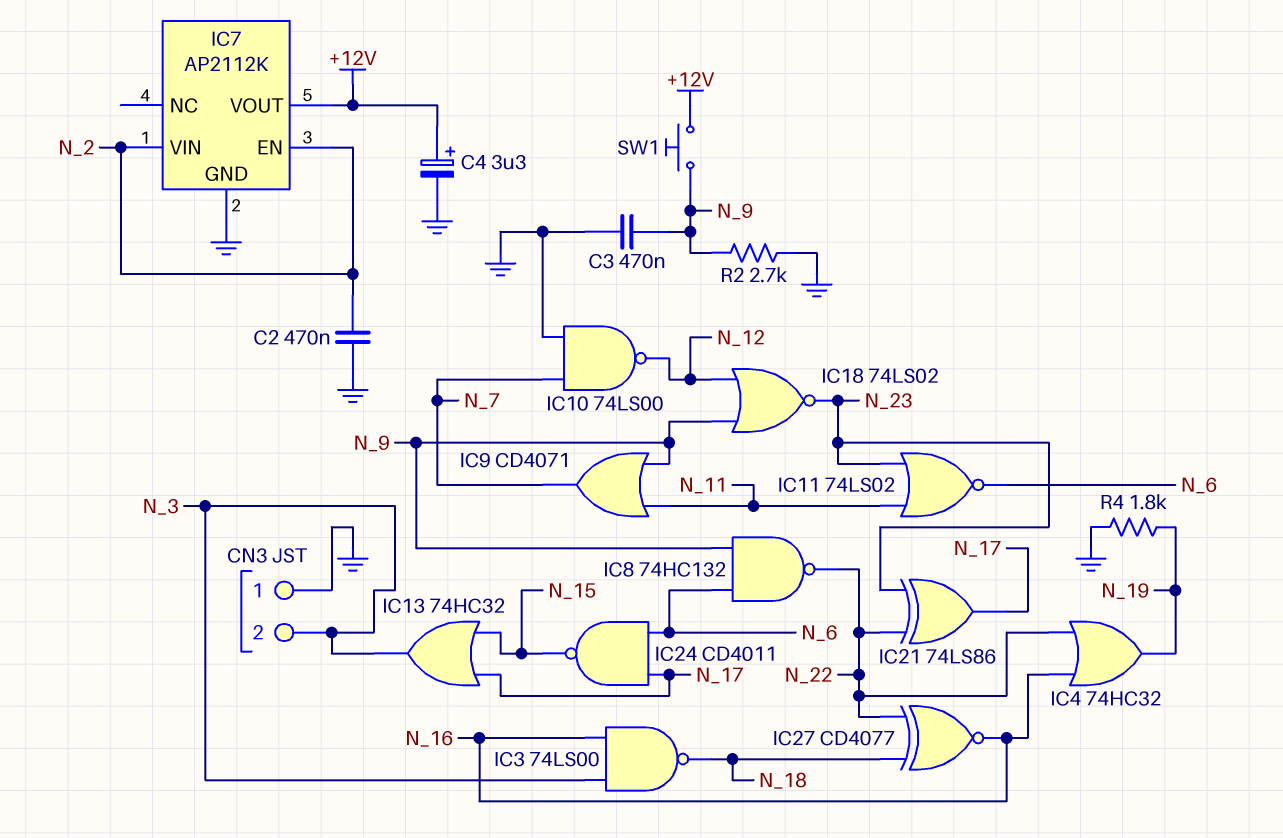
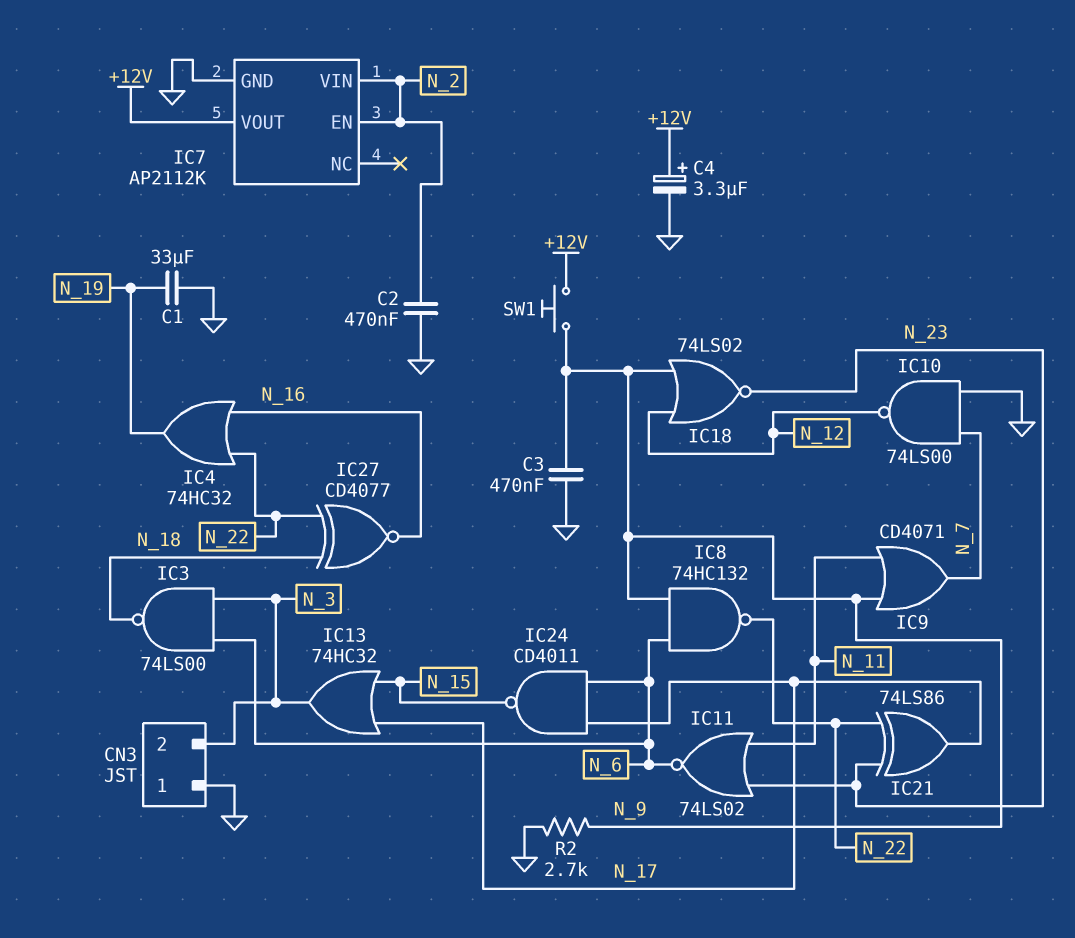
C1: none -> 33uF (GND, N_19)
IC3: NAND 74LS00 (in N_3, in N_16, out N_18) -> NAND 74LS00 (in N_3, in N_6, out N_18)
R4: 1.8k (GND, N_19) -> none

